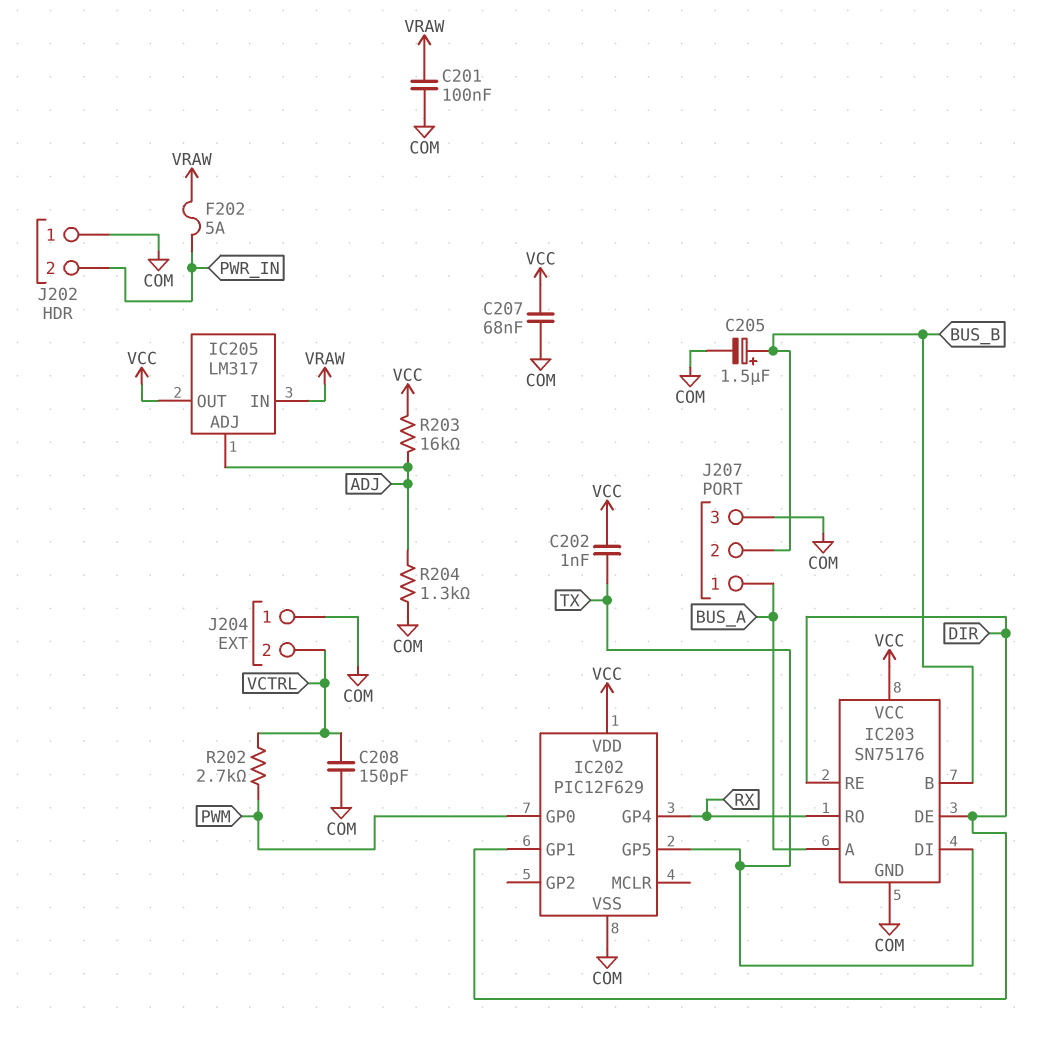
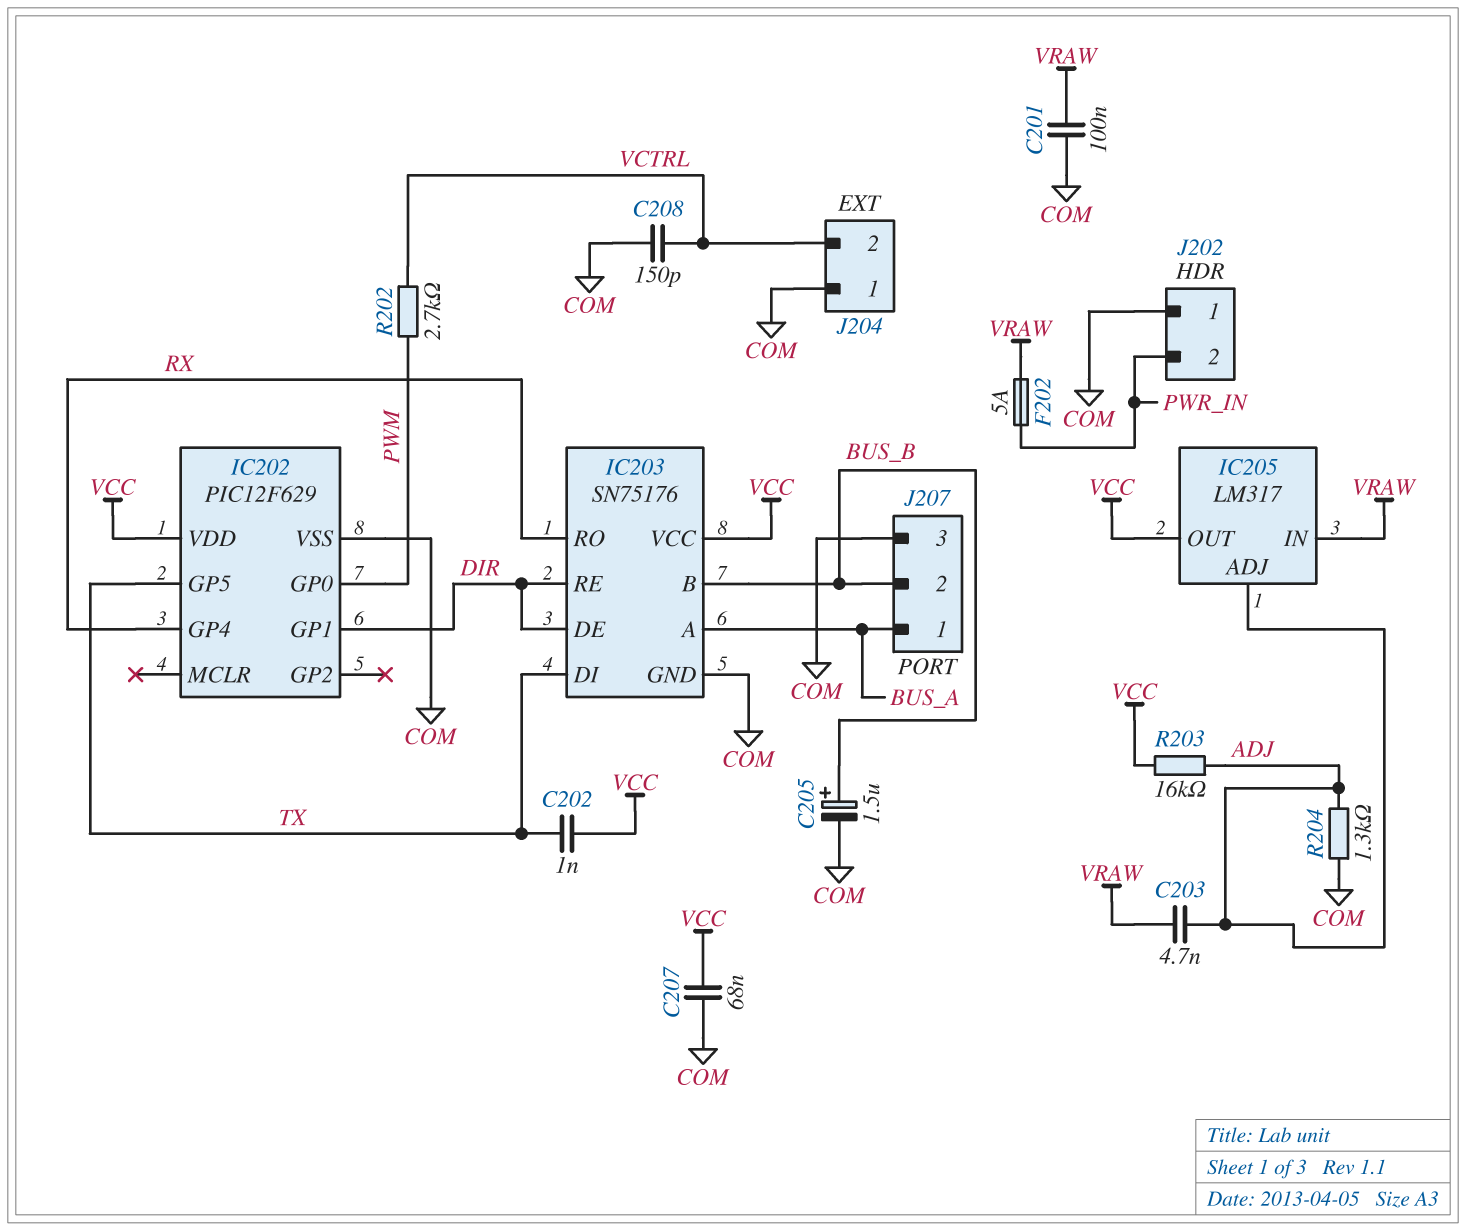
C203: none -> 4.7nF (ADJ, VRAW)

